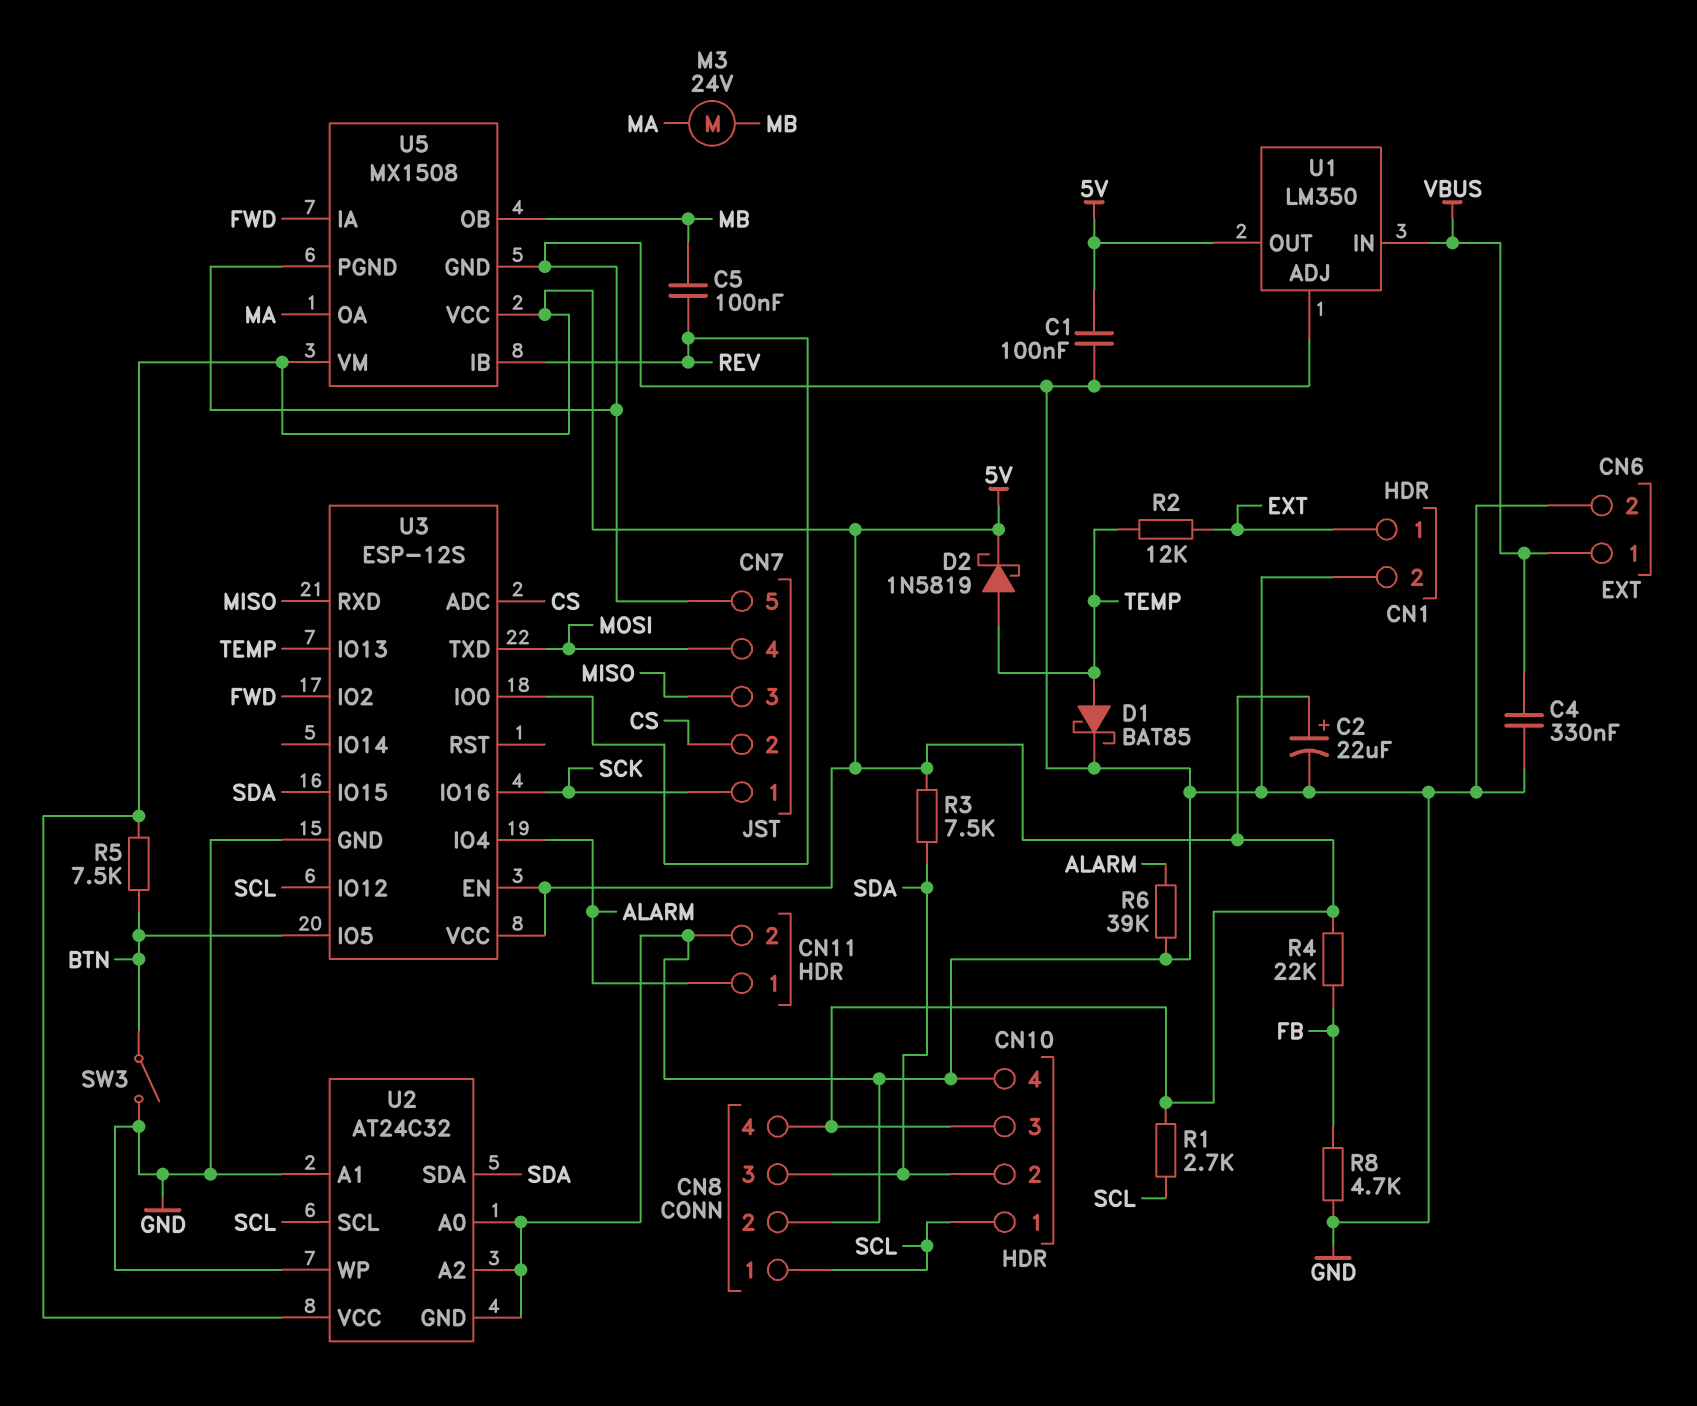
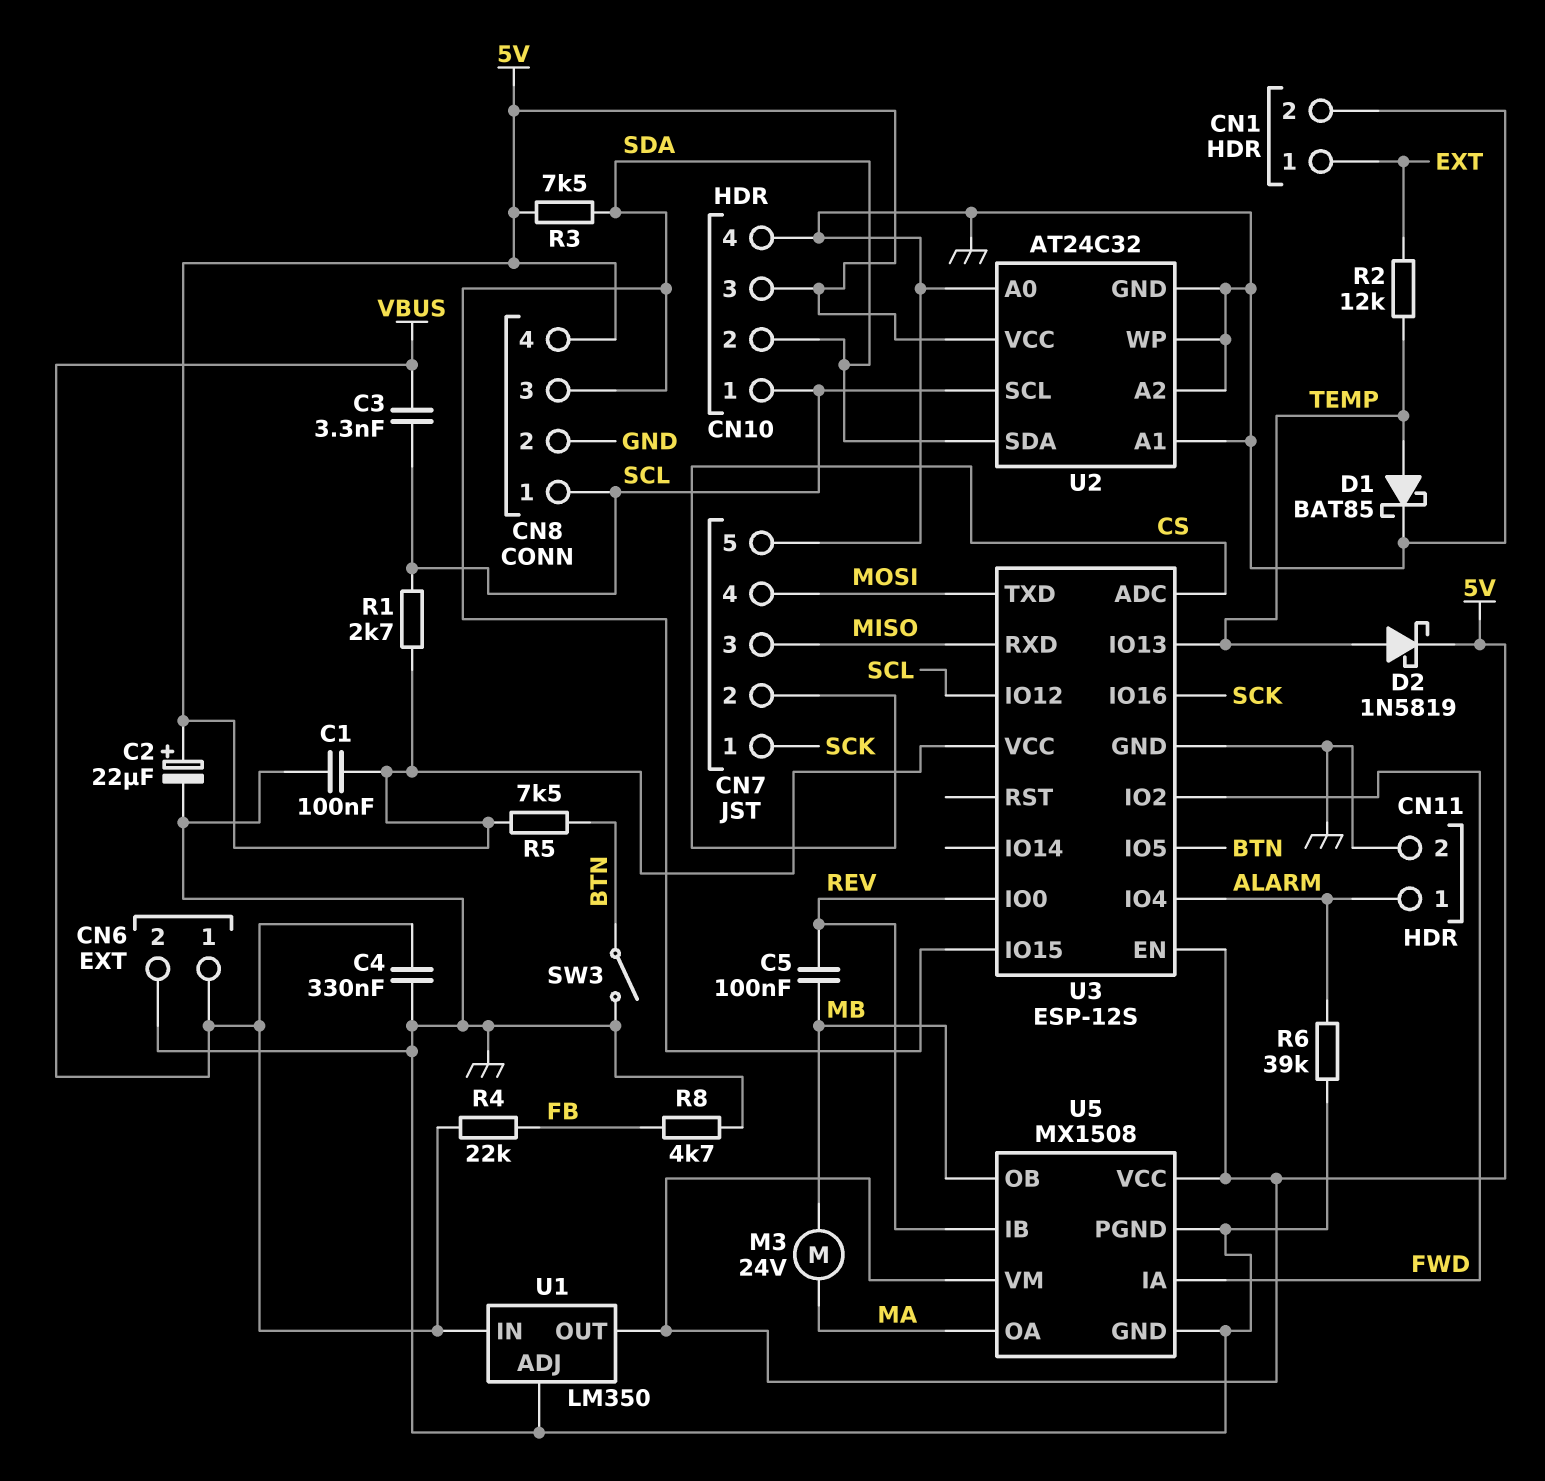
C3: none -> 3.3nF (SCL, VBUS)
R4: 22k (5V, FB) -> 22k (FB, VBUS)

